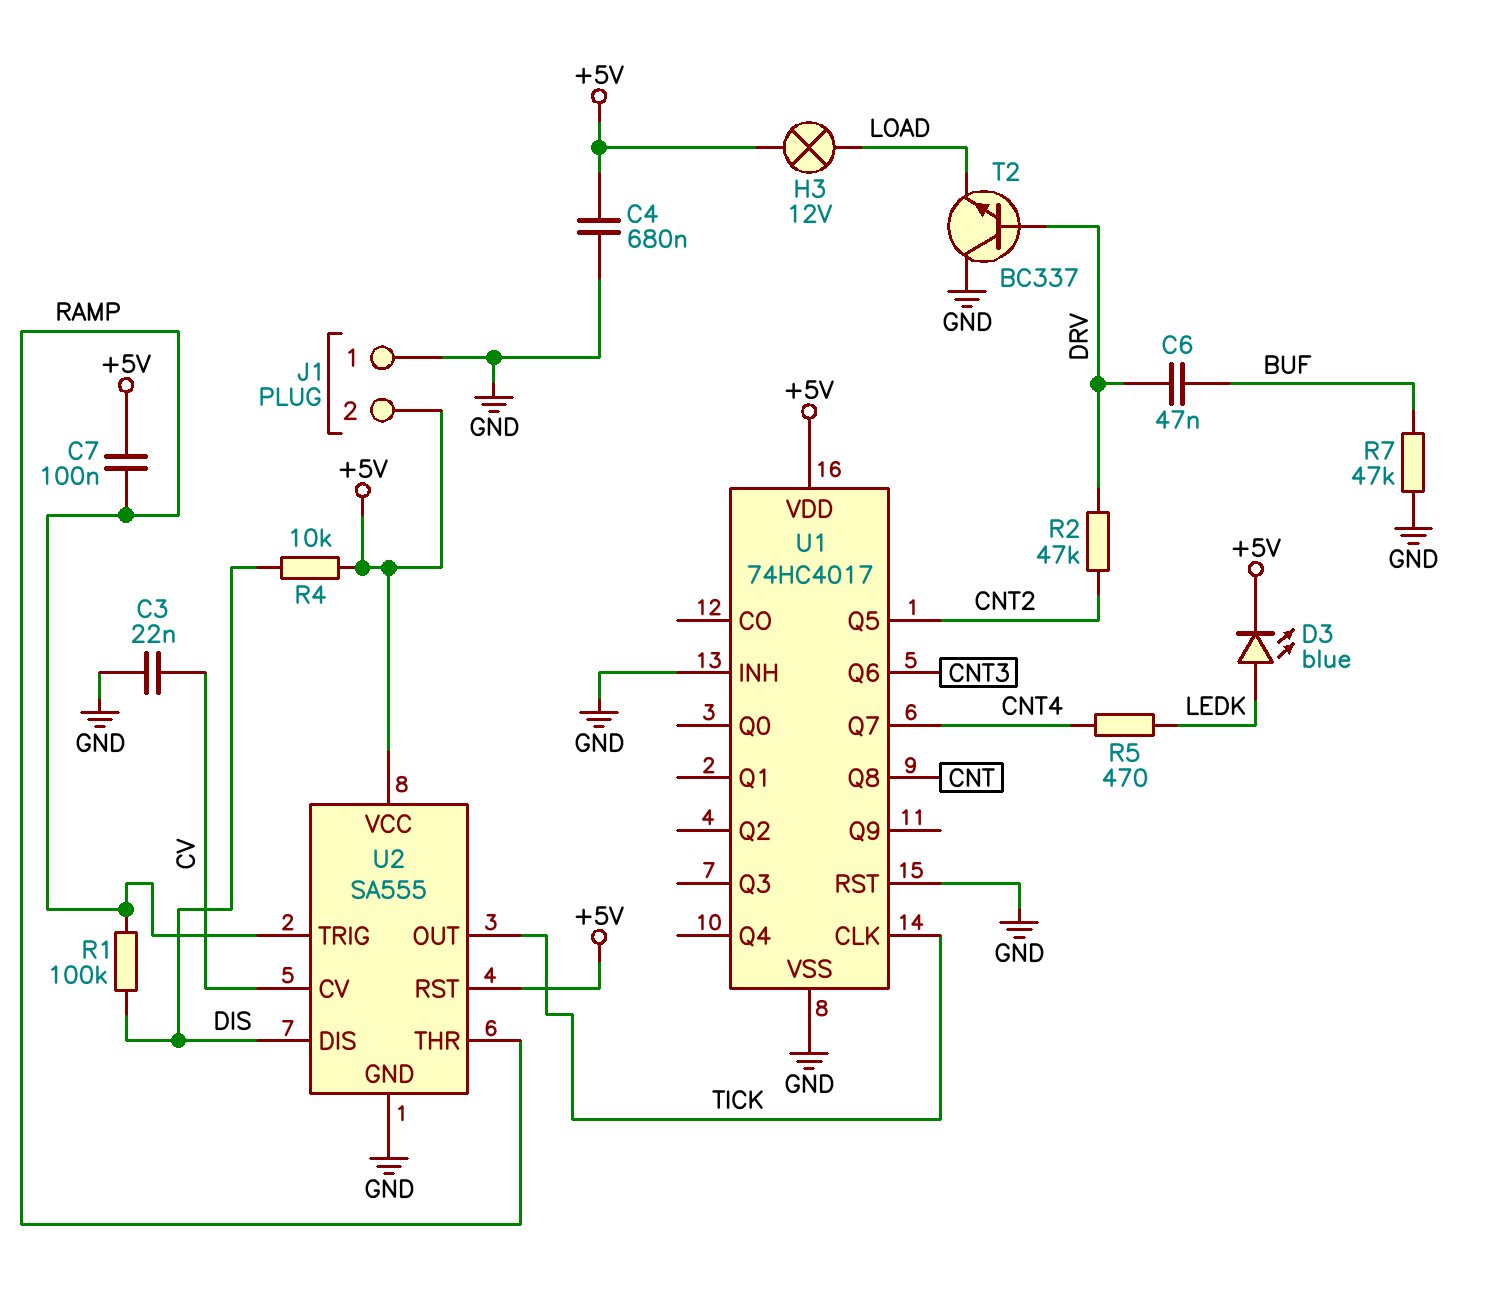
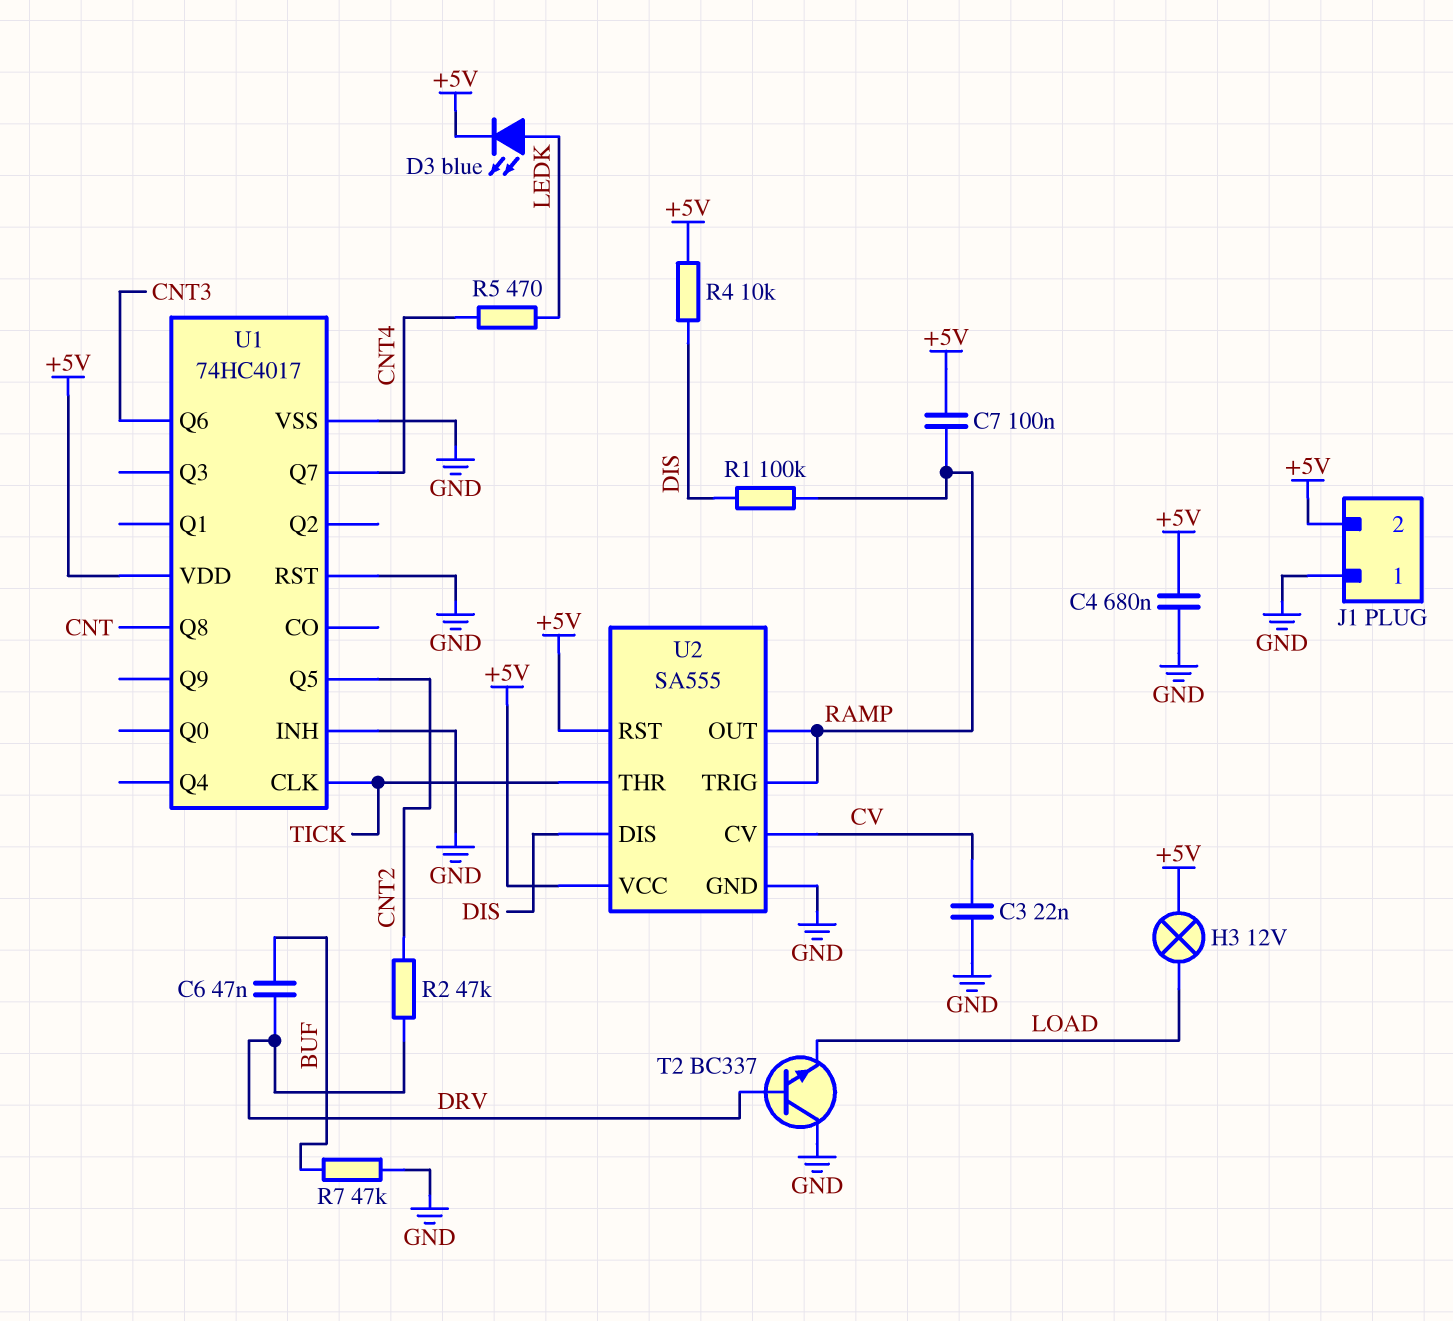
U2 pin OUT: TICK -> RAMP
U2 pin THR: RAMP -> TICK

